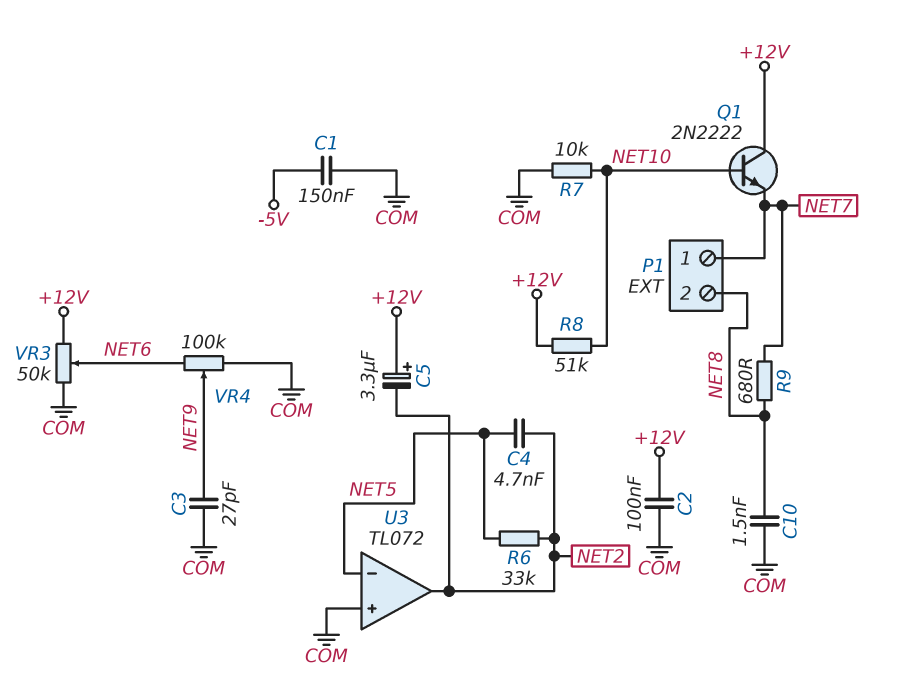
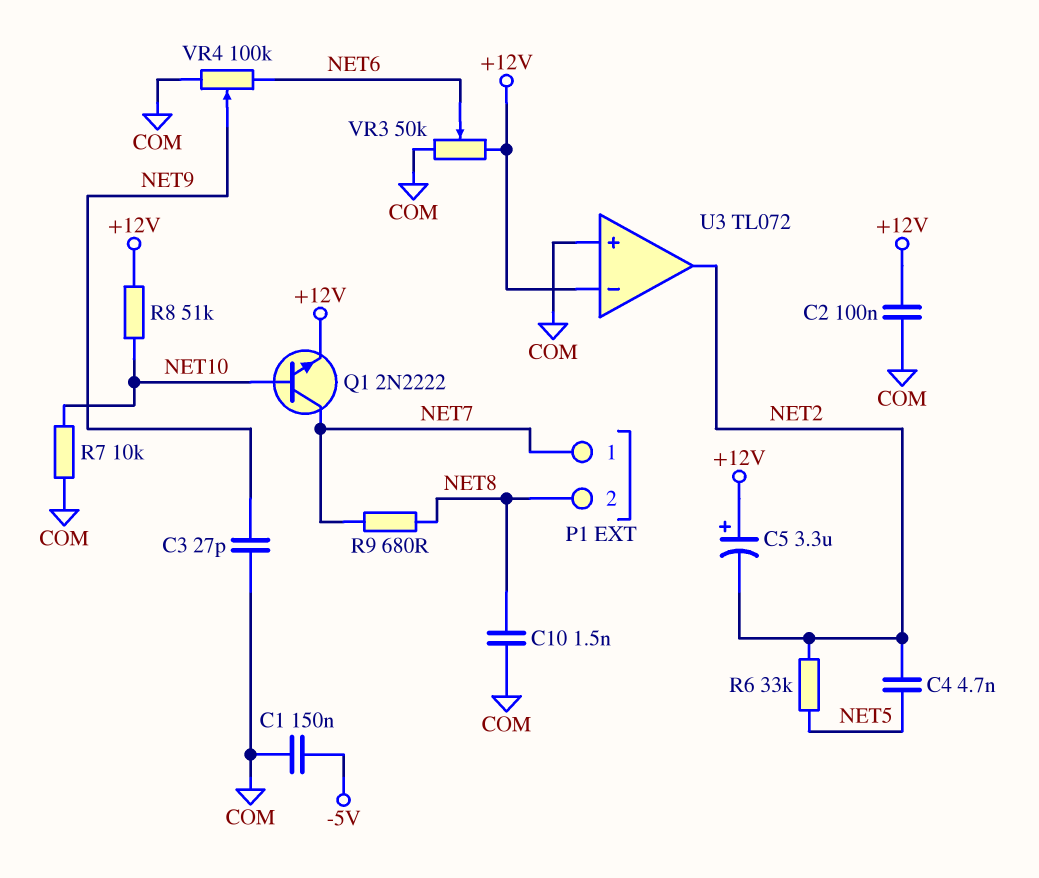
Q1: NPN 2N2222 (B NET10, C +12V, E NET7) -> NPN 2N2222 (B NET10, C NET7, E +12V)
U3 pin in-: NET5 -> +12V

